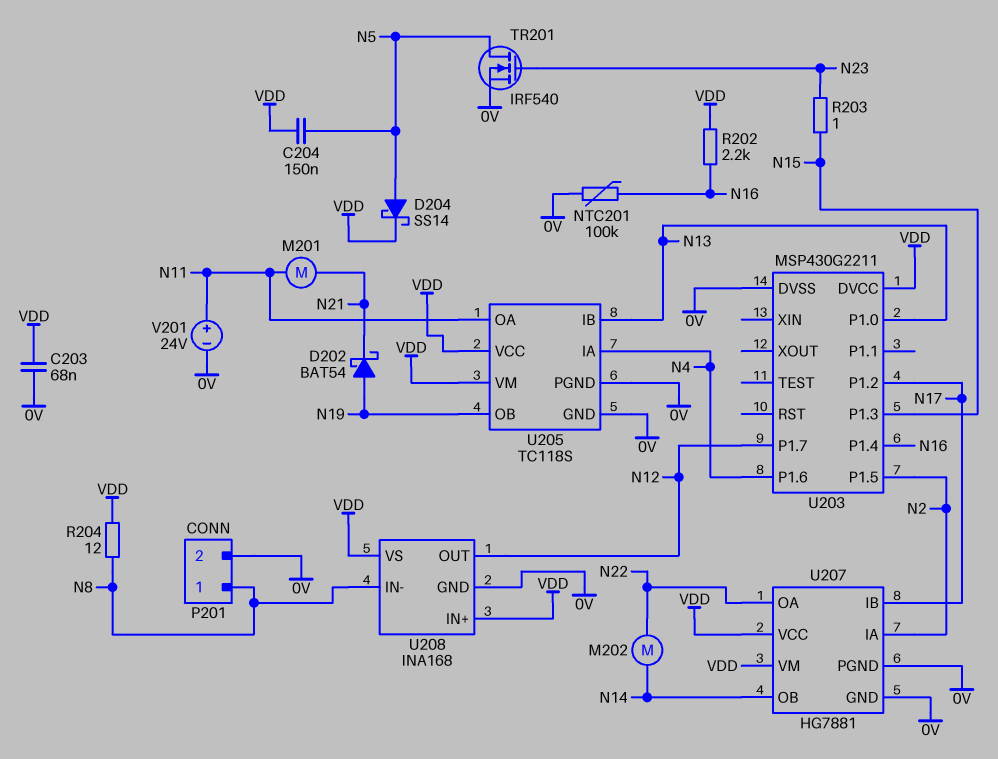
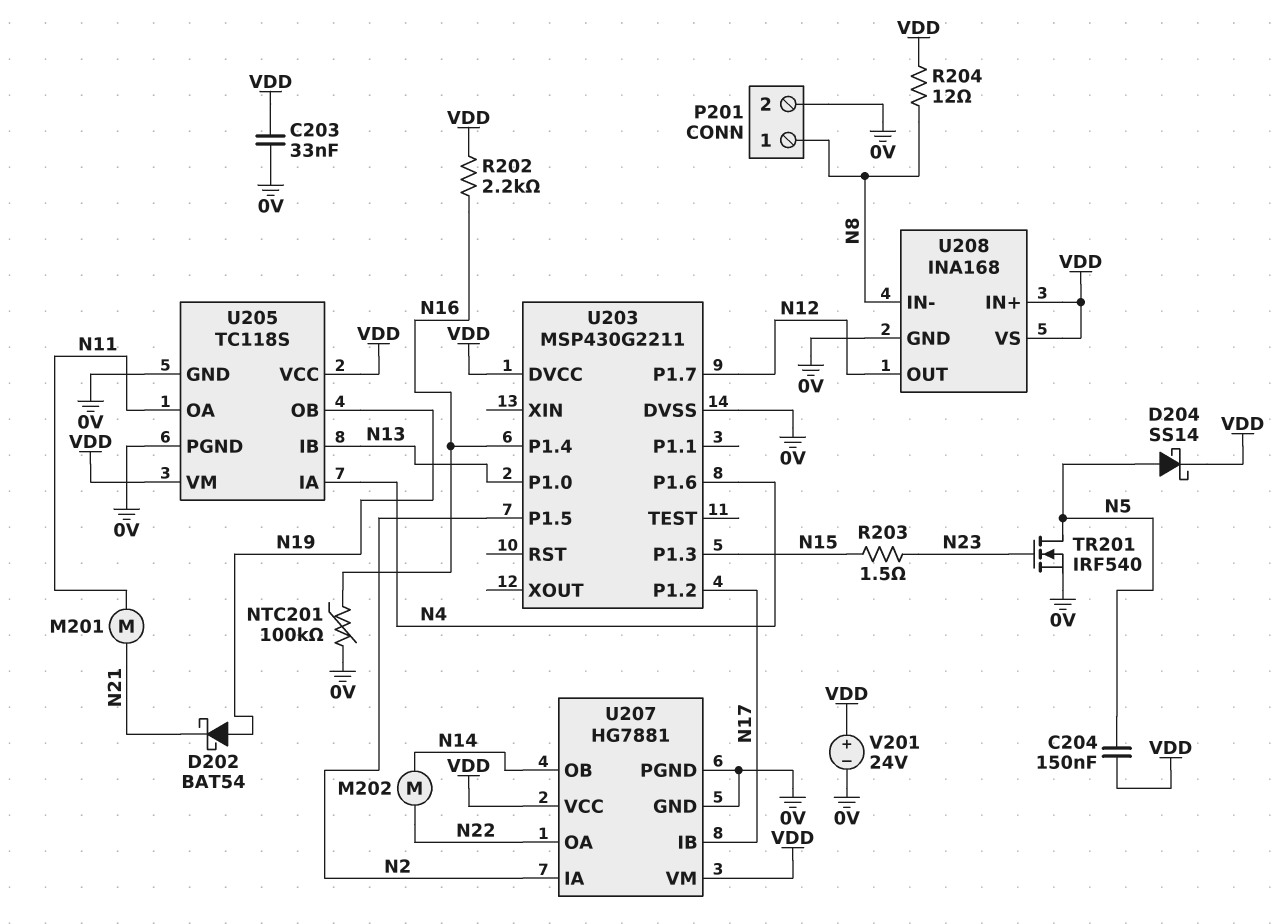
C203: 68nF (0V, VDD) -> 33nF (0V, VDD)
R203: 1 (N15, N23) -> 1.5 (N15, N23)
V201: 24V (plus N11, minus 0V) -> 24V (plus VDD, minus 0V)

